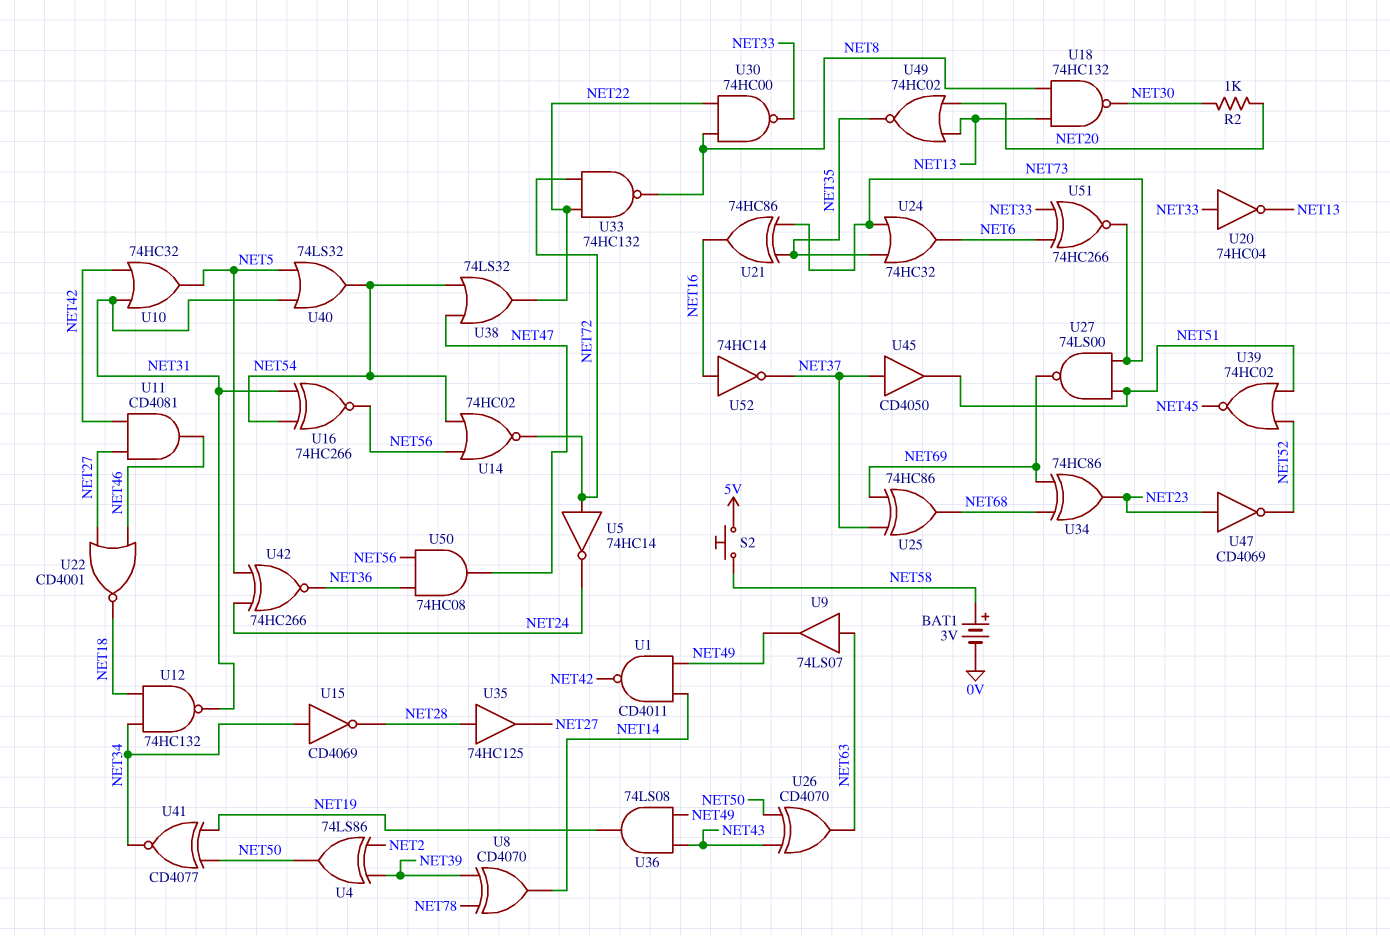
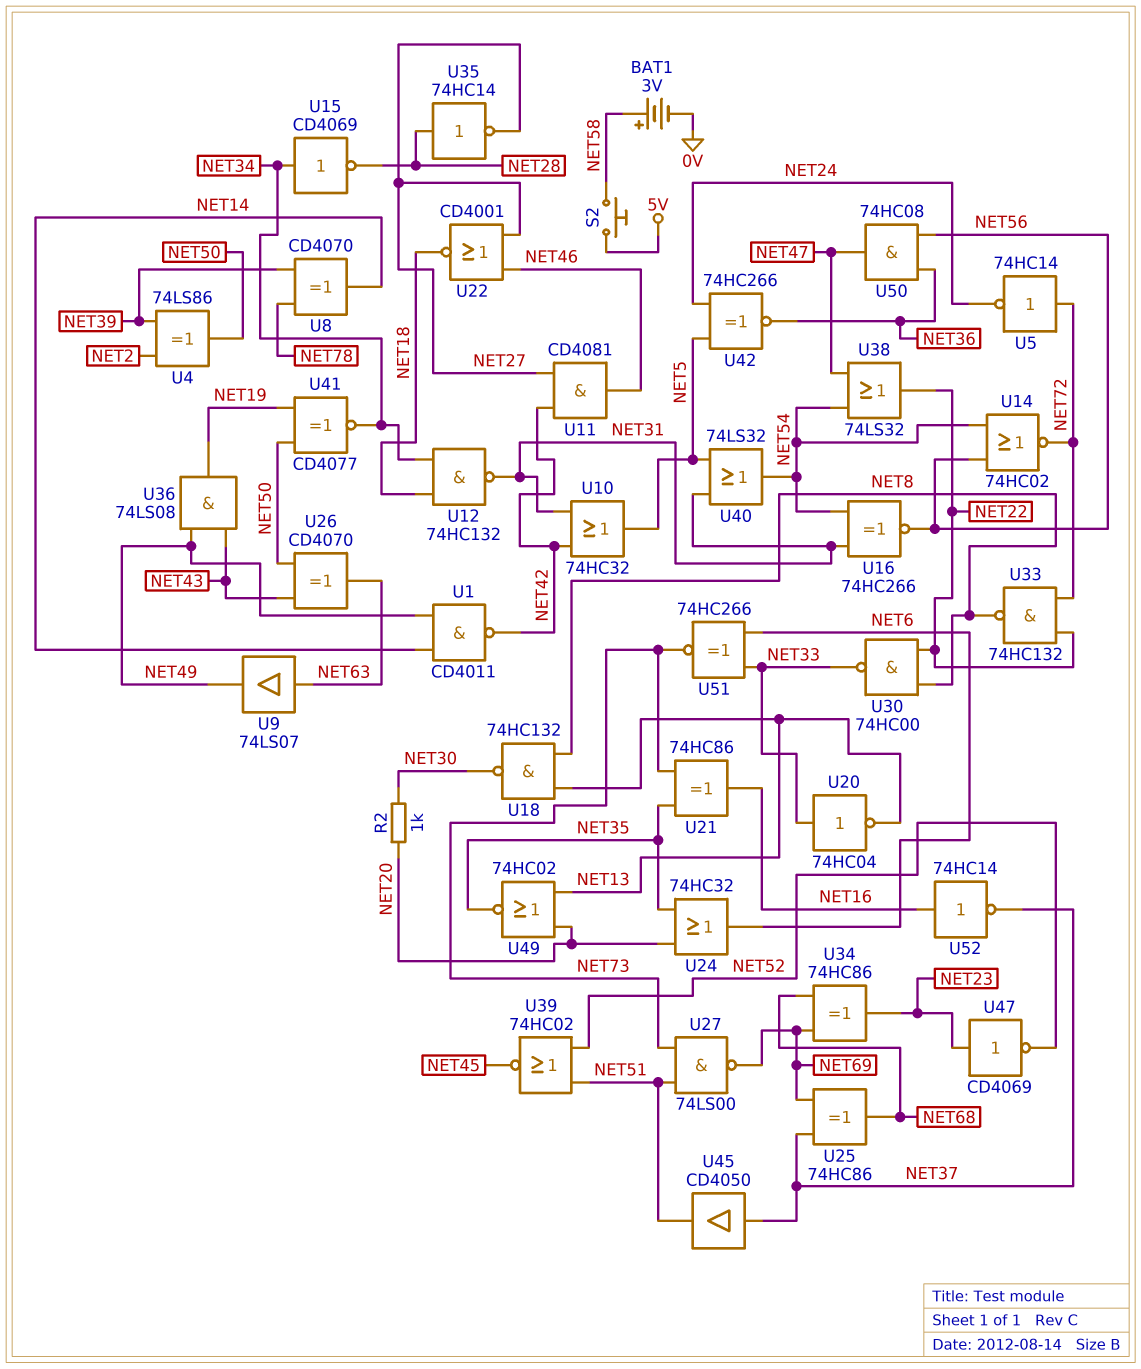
U24: OR 74HC32 (in NET35, in NET73, out NET6) -> OR 74HC32 (in NET20, in NET35, out NET6)
U35: buffer 74HC125 (in NET28, out NET27) -> NOT 74HC14 (in NET28, out NET27)

